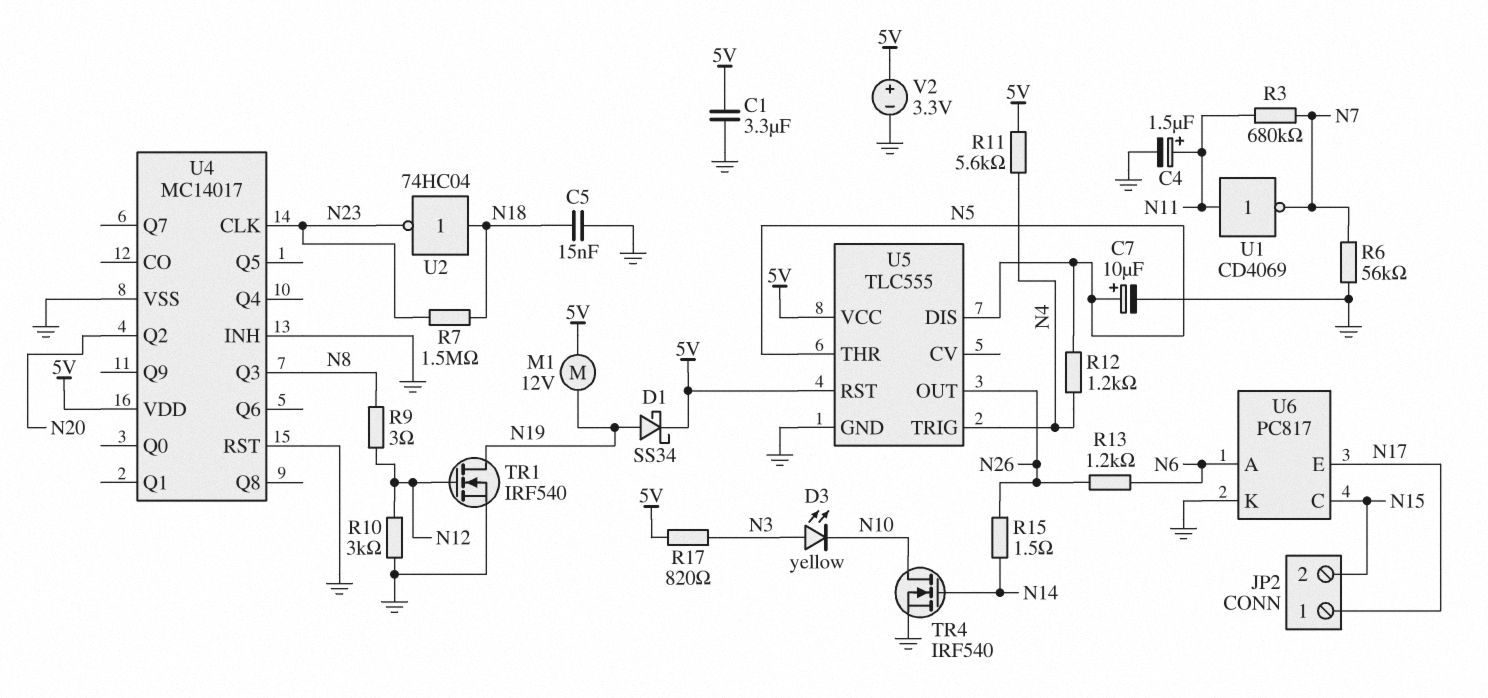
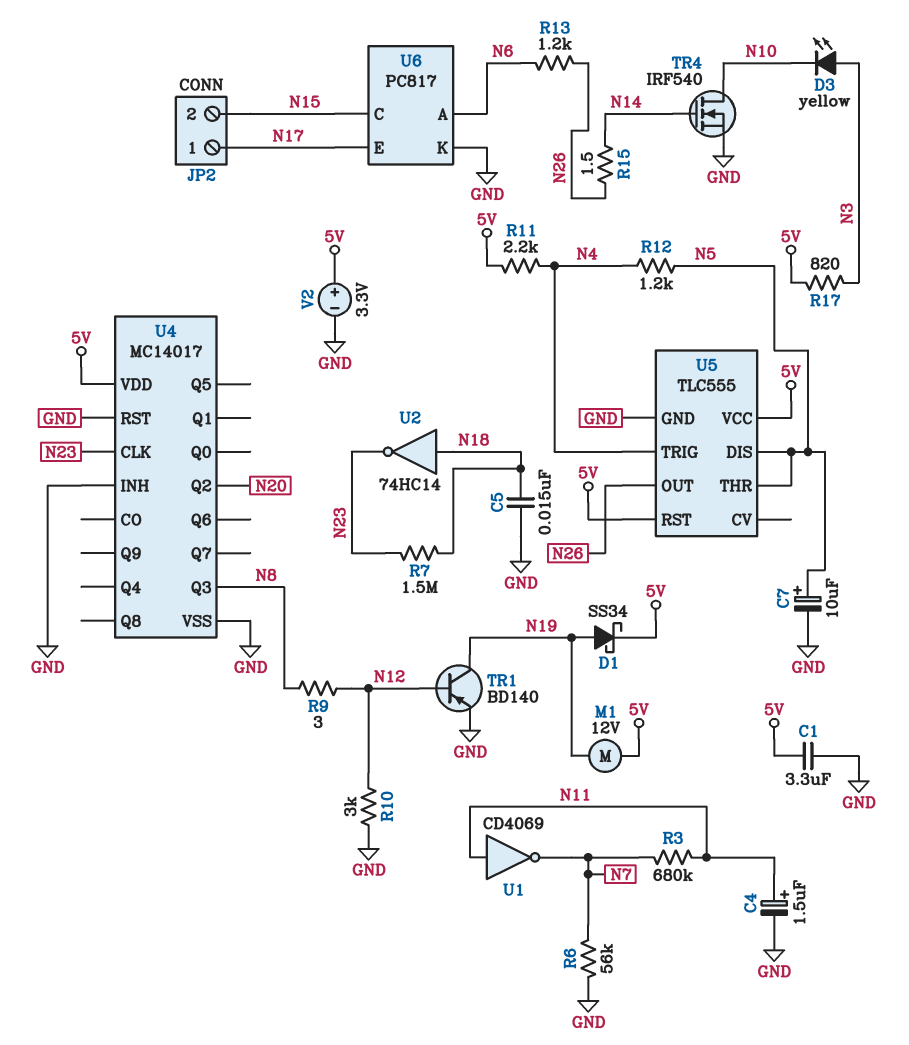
R11: 5.6k (5V, N4) -> 2.2k (5V, N4)
TR1: NMOS IRF540 (G N12, D N19, S GND) -> PNP BD140 (B N12, C N19, E GND)
U2: NOT 74HC04 (in N18, out N23) -> NOT 74HC14 (in N18, out N23)

